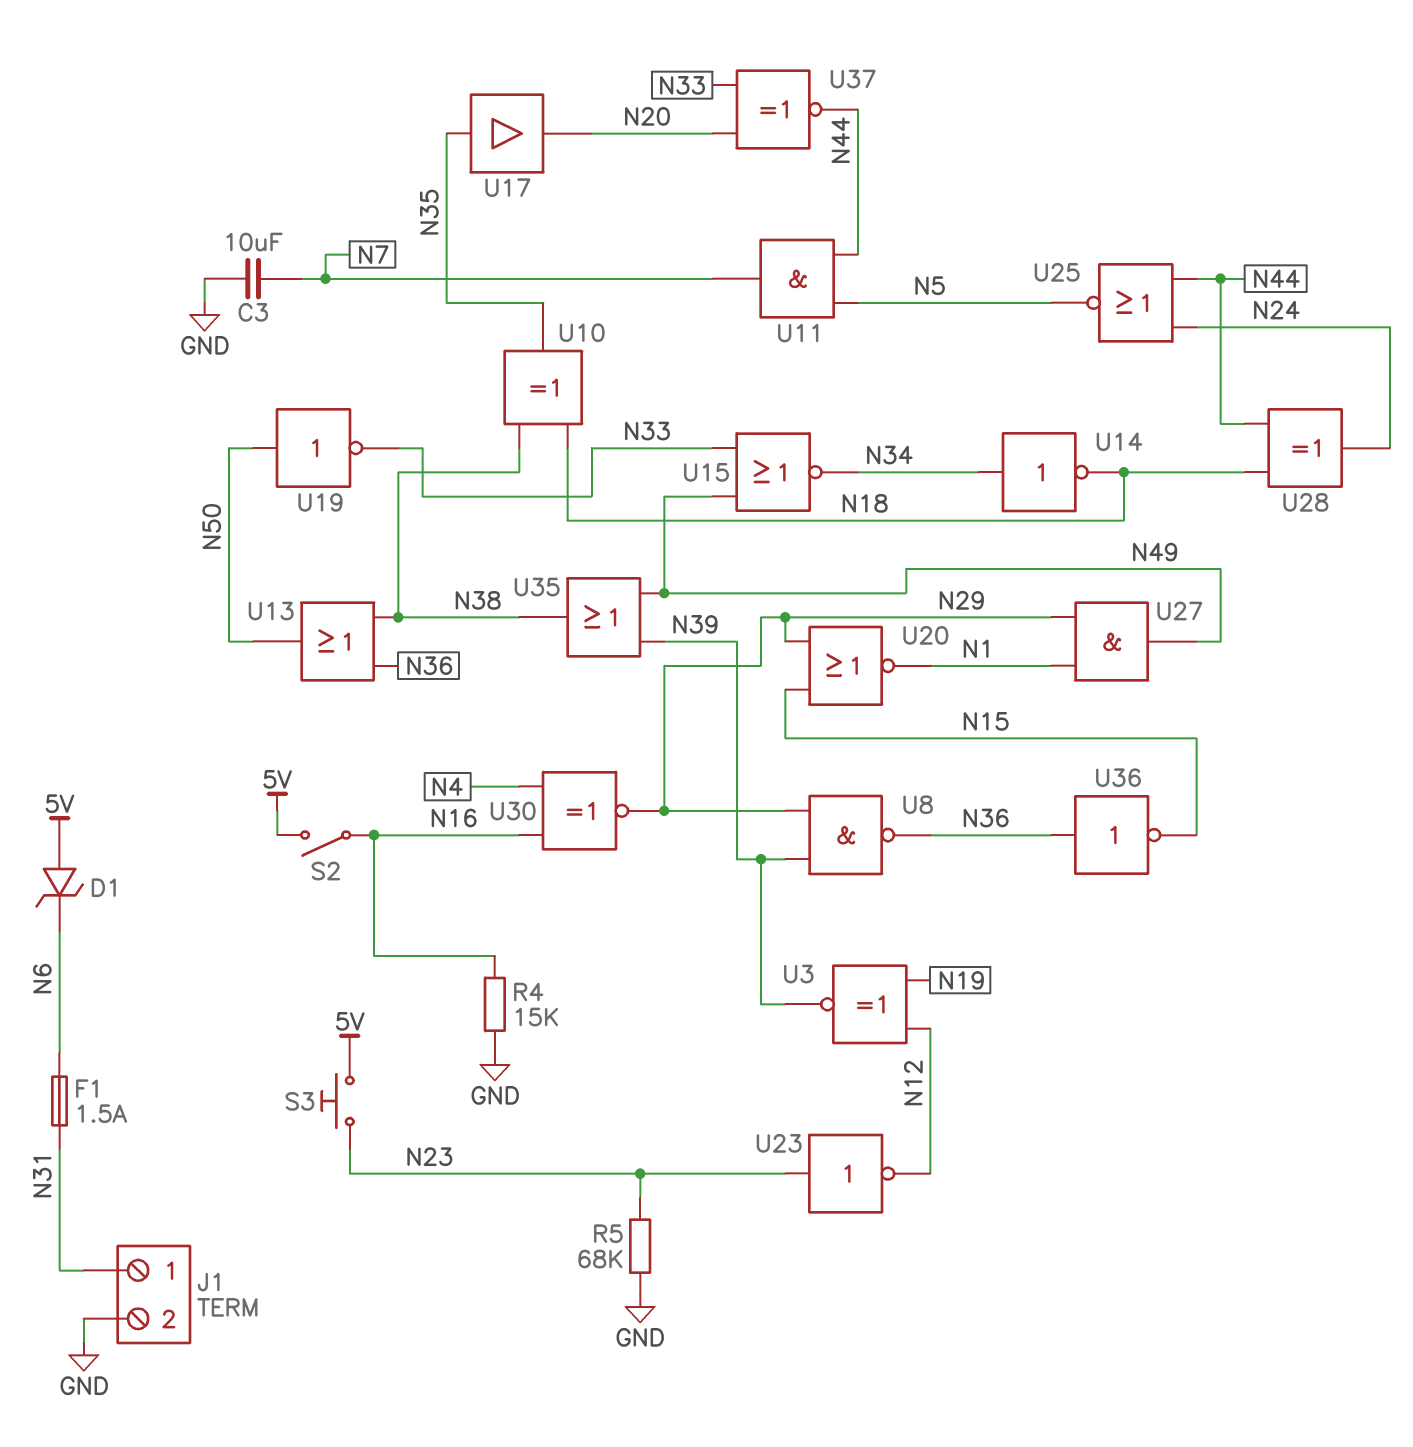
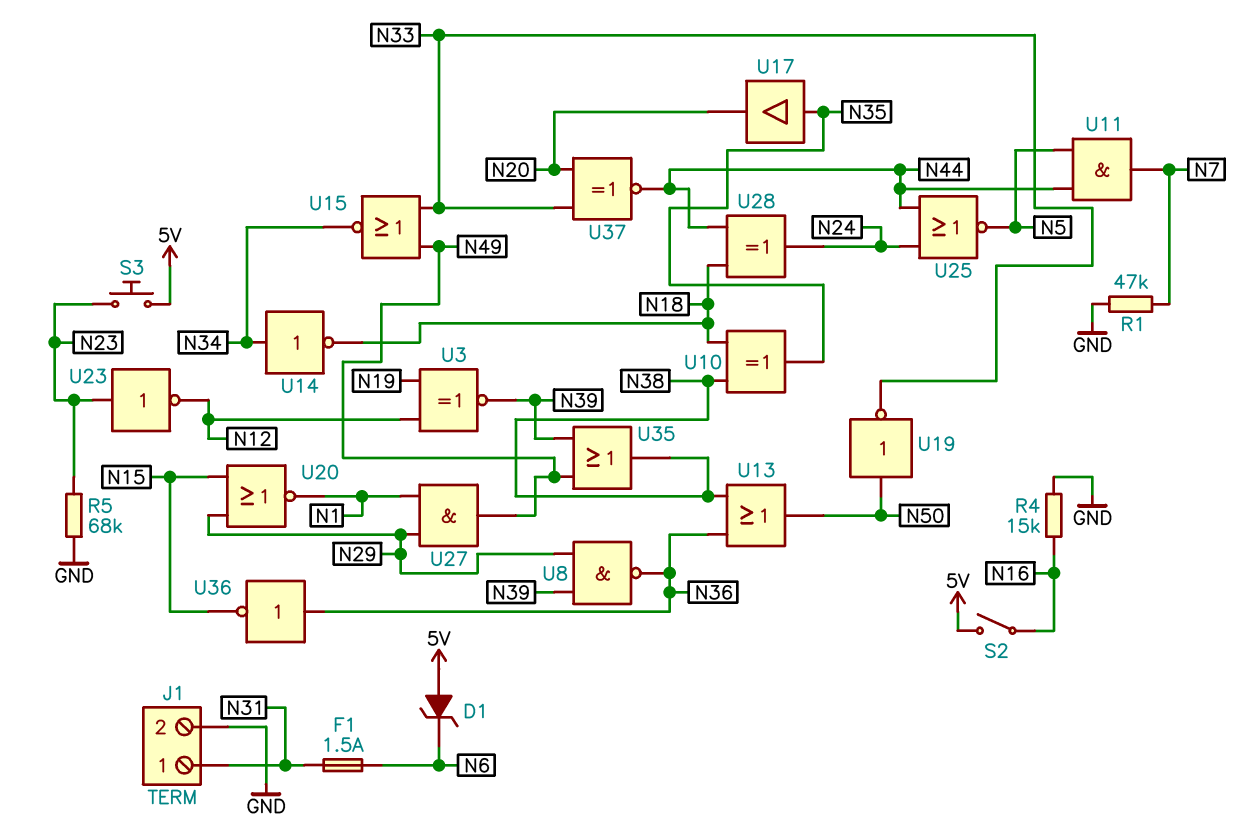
C3: 10uF (GND, N7) -> none
R1: none -> 47k (GND, N7)
U30: XNOR (in N4, in N16, out N29) -> none

